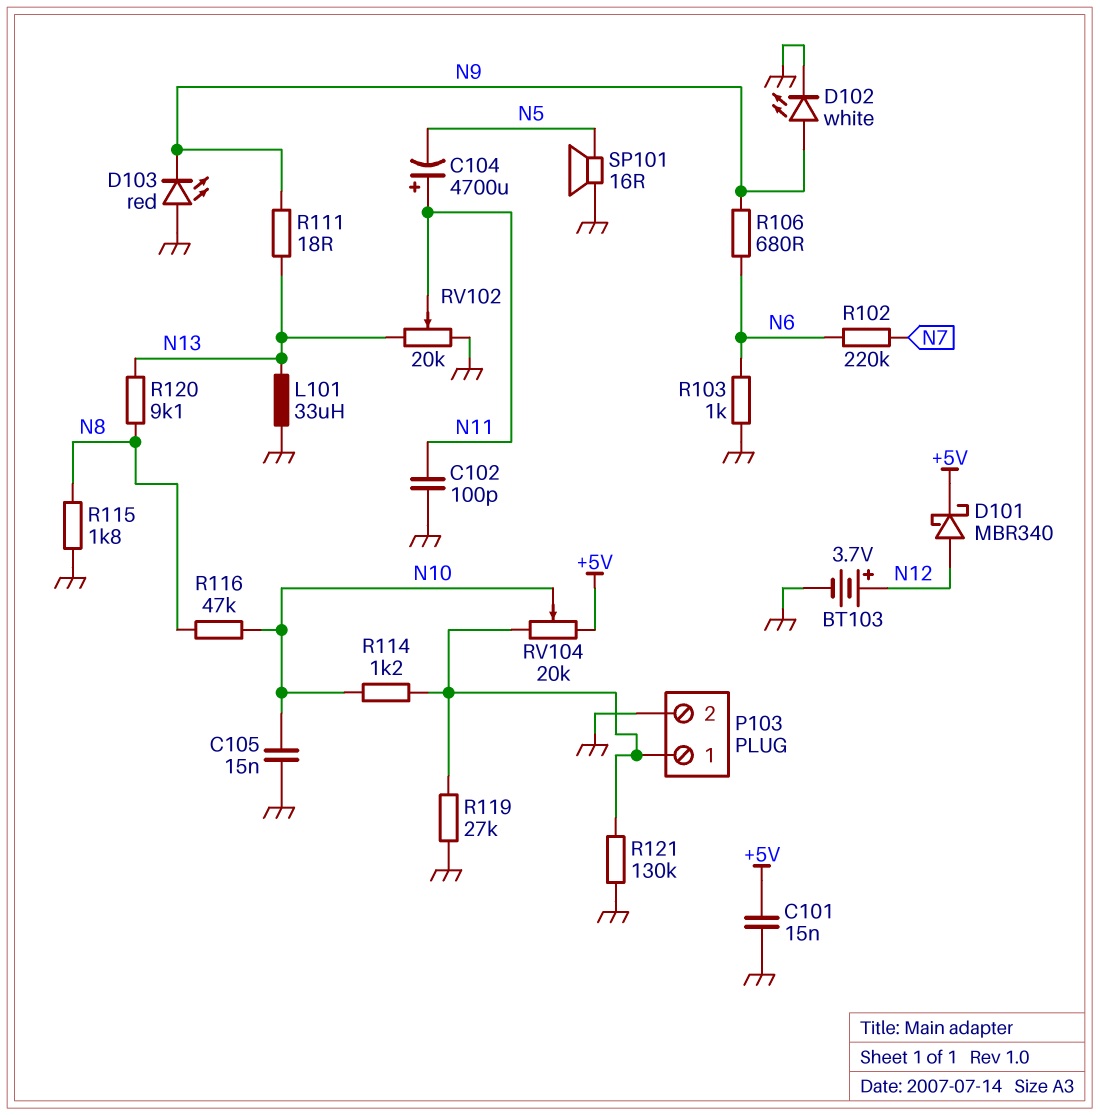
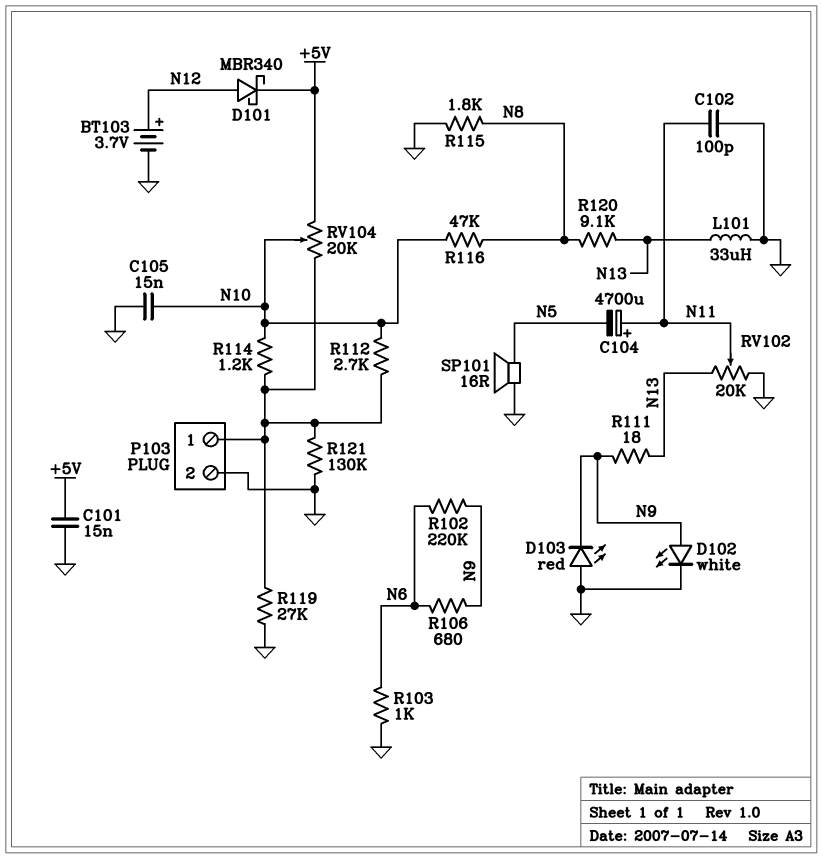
R102: 220k (N6, N7) -> 220k (N6, N9)
R112: none -> 2.7k (N10, P103/1)

